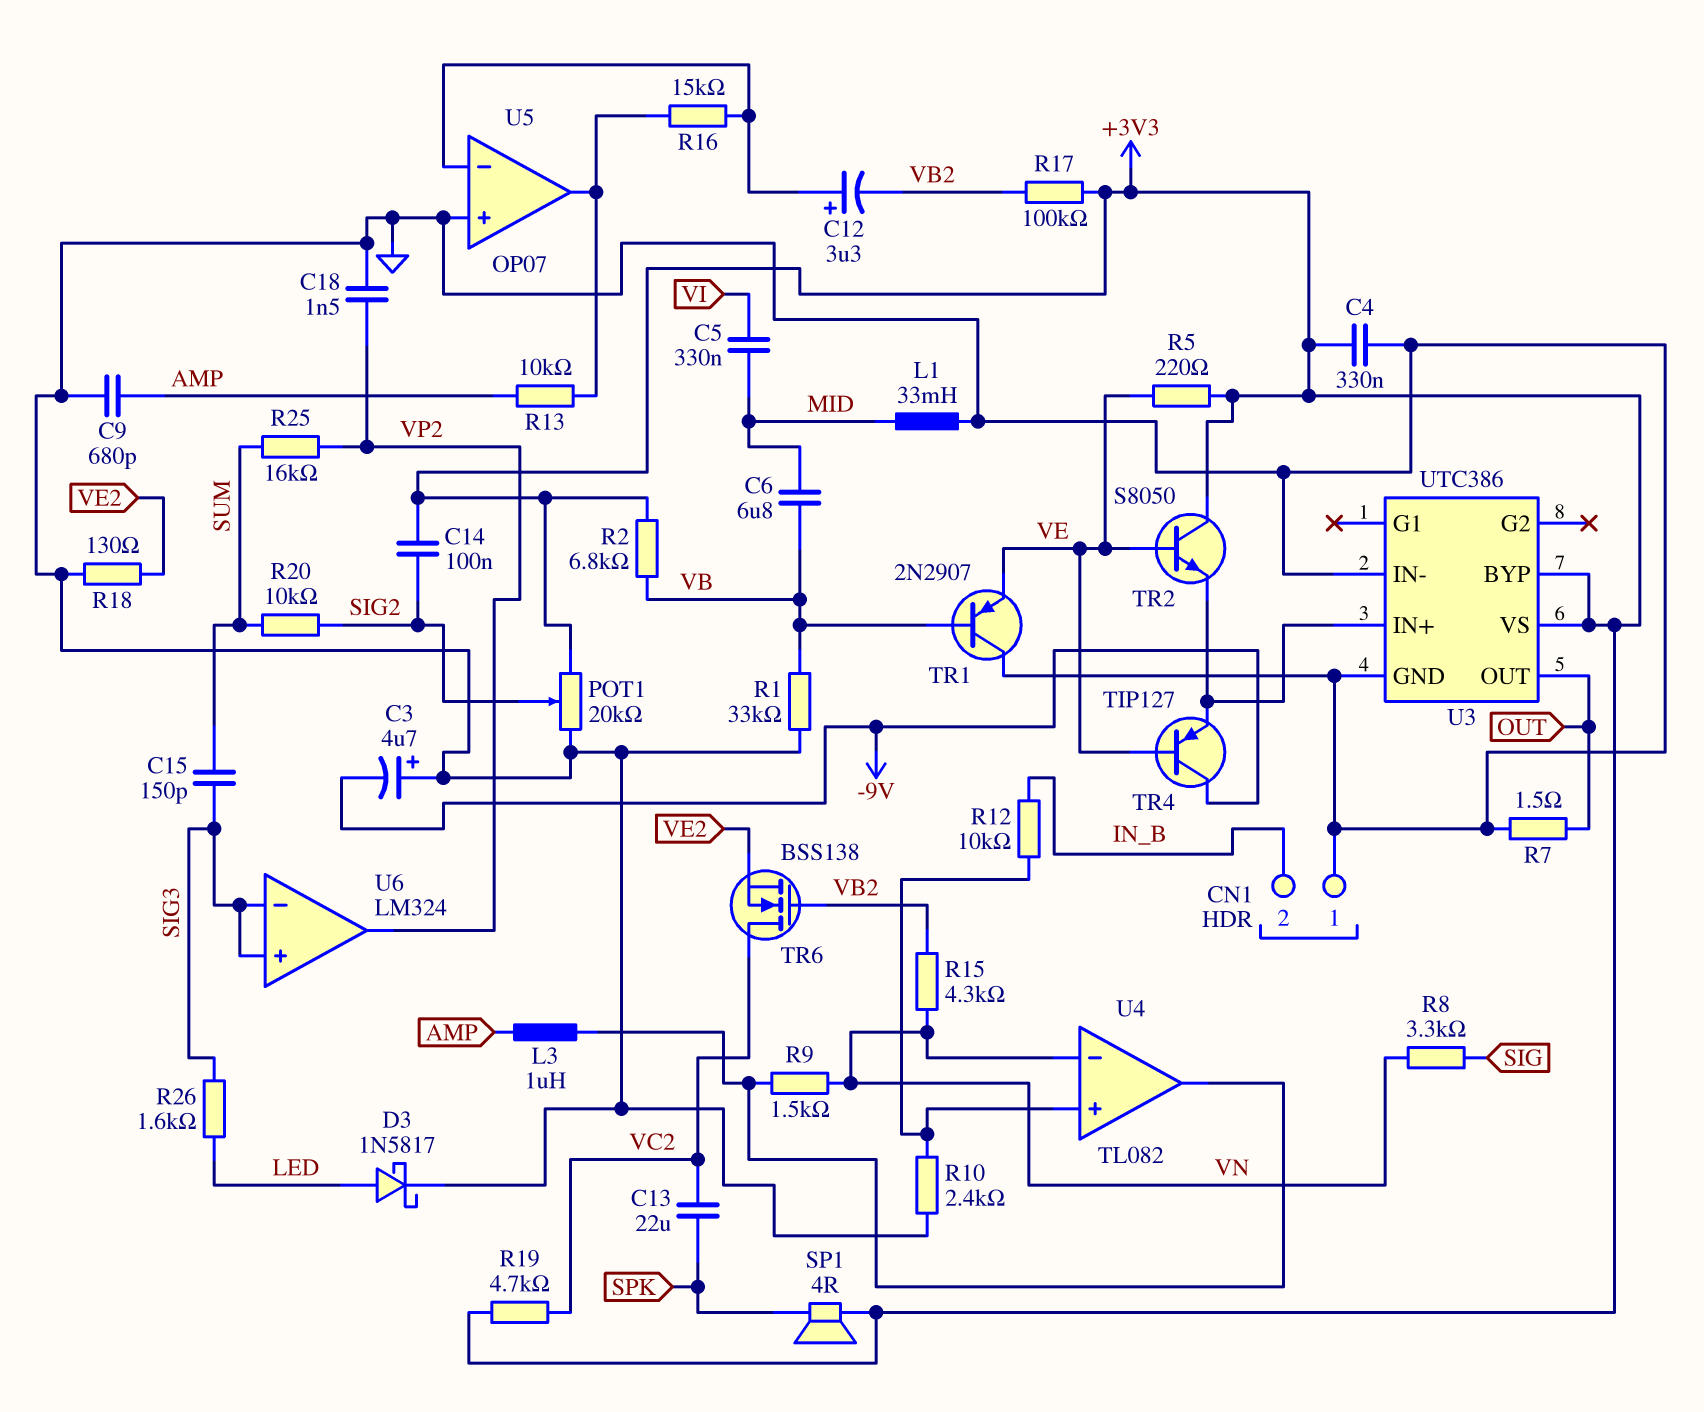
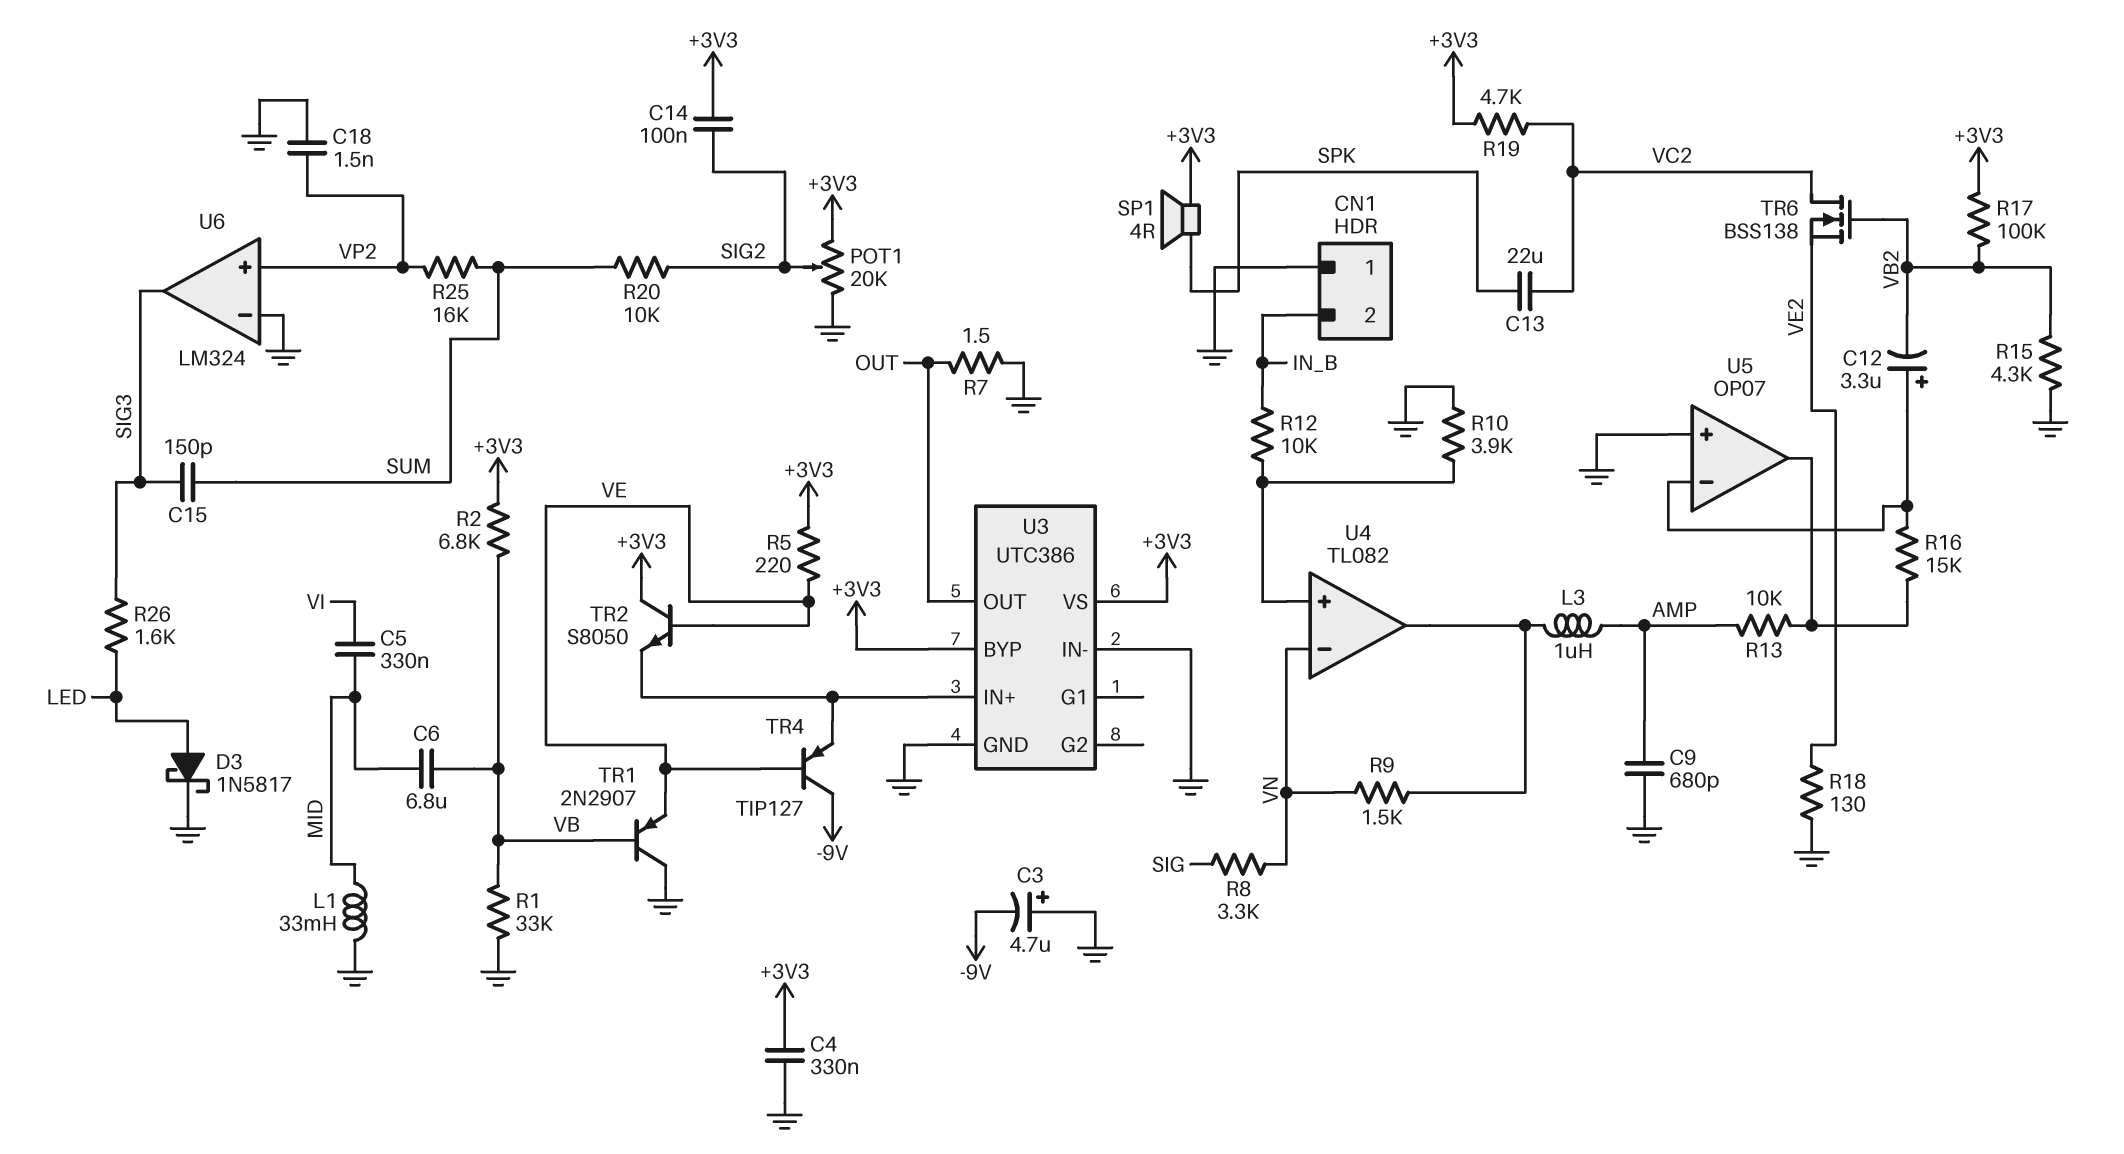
R10: 2.4k (GND, U4/in+) -> 3.9k (GND, U4/in+)
R15: 4.3k (VB2, VN) -> 4.3k (GND, VB2)
U6 pin in+: SIG3 -> VP2
U6 pin in-: SIG3 -> GND
U6 pin out: VP2 -> SIG3

